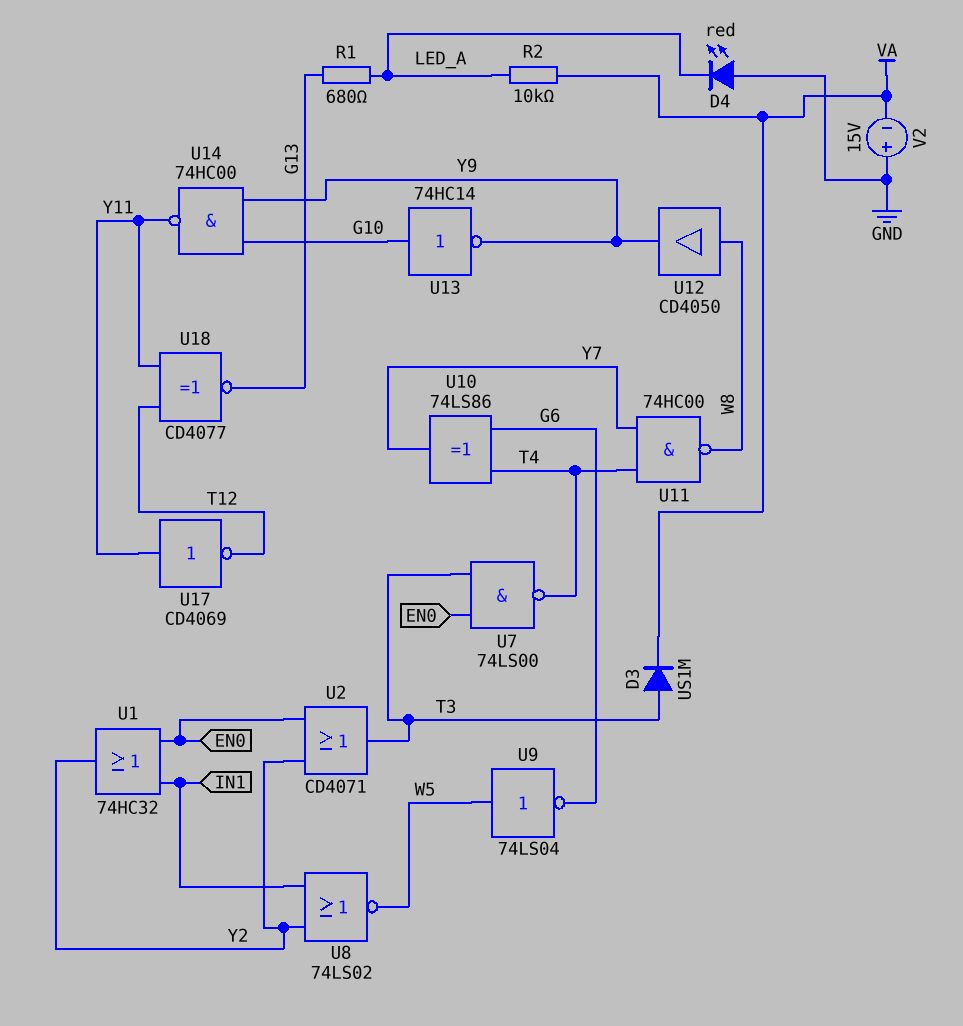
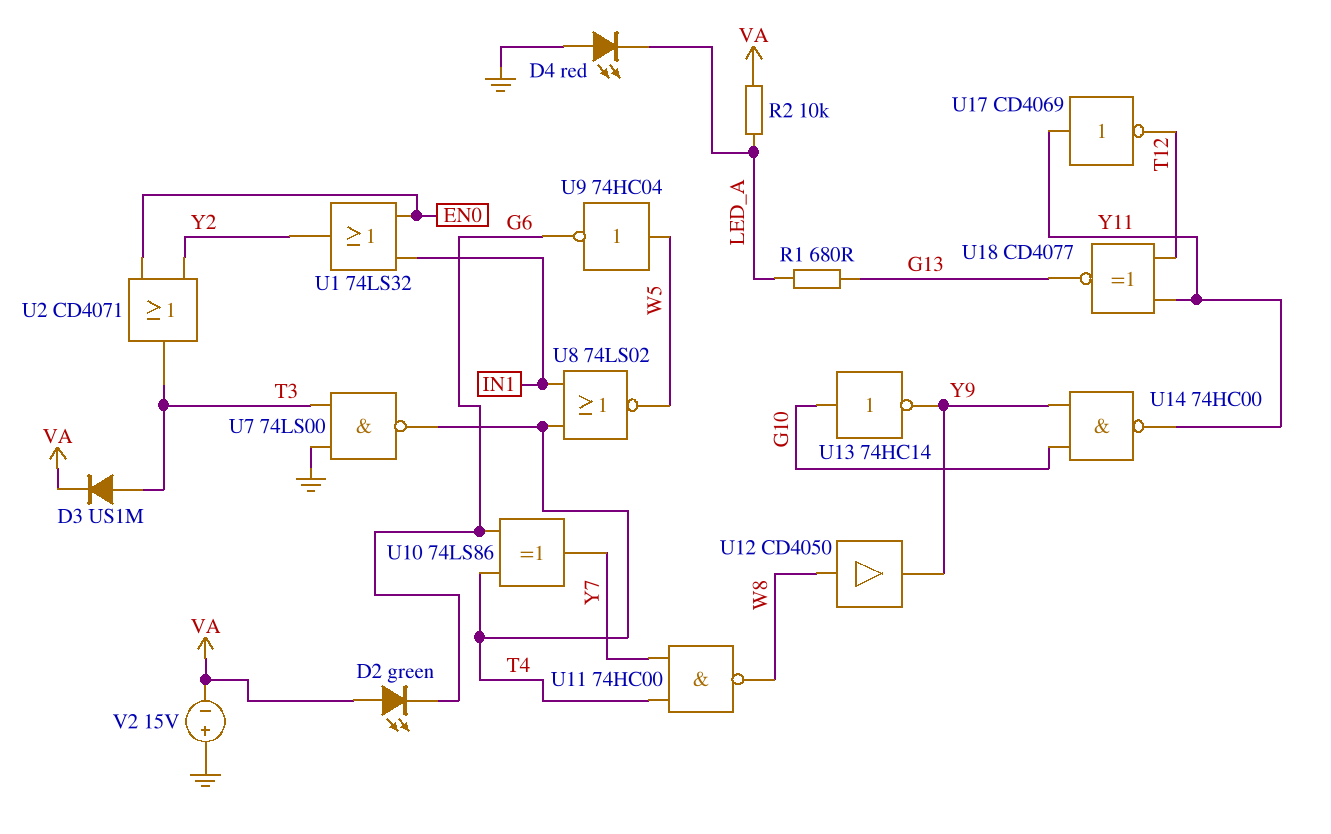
D2: none -> LED green (A VA, K G6)
U1: OR 74HC32 (in EN0, in IN1, out Y2) -> OR 74LS32 (in EN0, in IN1, out Y2)
U7: NAND 74LS00 (in EN0, in T3, out T4) -> NAND 74LS00 (in GND, in T3, out T4)
U8: NOR 74LS02 (in IN1, in Y2, out W5) -> NOR 74LS02 (in IN1, in T4, out W5)
U9: NOT 74LS04 (in W5, out G6) -> NOT 74HC04 (in W5, out G6)

